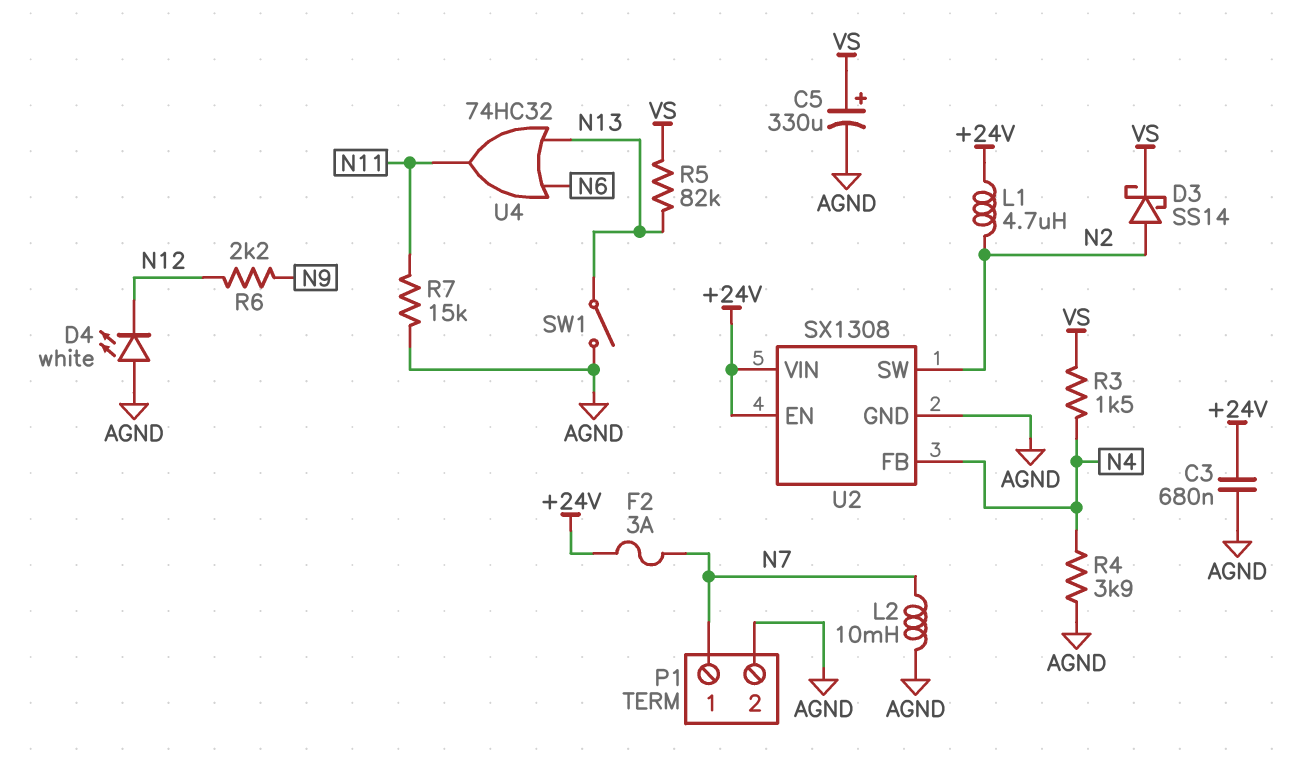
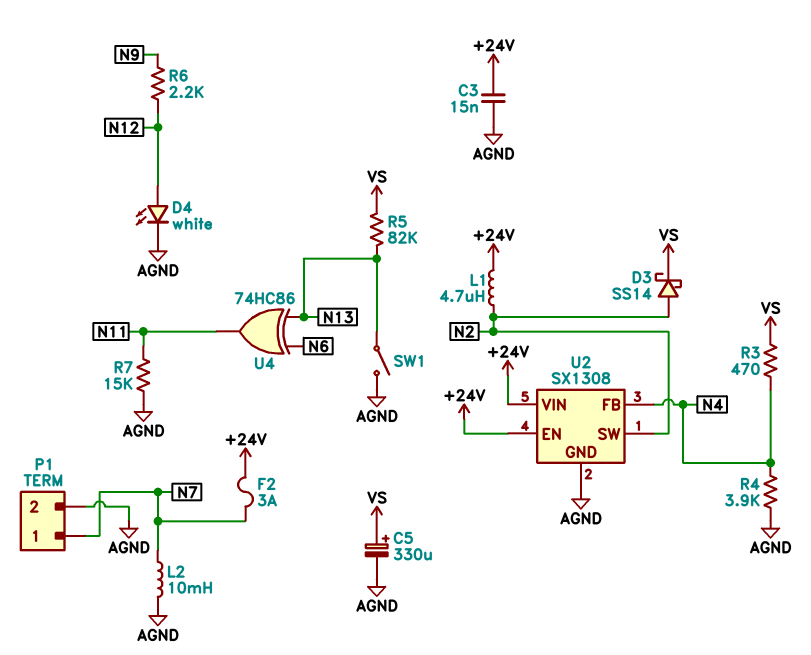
C3: 680nF (+24V, AGND) -> 15nF (+24V, AGND)
D4: LED white (A AGND, K N12) -> LED white (A N12, K AGND)
R3: 1.5k (N4, VS) -> 470 (N4, VS)
U4: OR 74HC32 (in N6, in N13, out N11) -> XOR 74HC86 (in N6, in N13, out N11)

